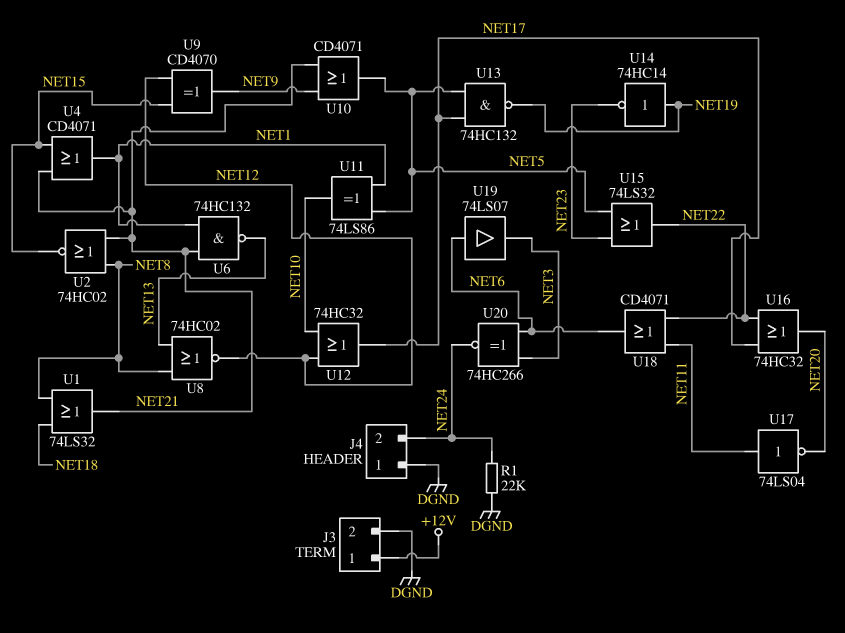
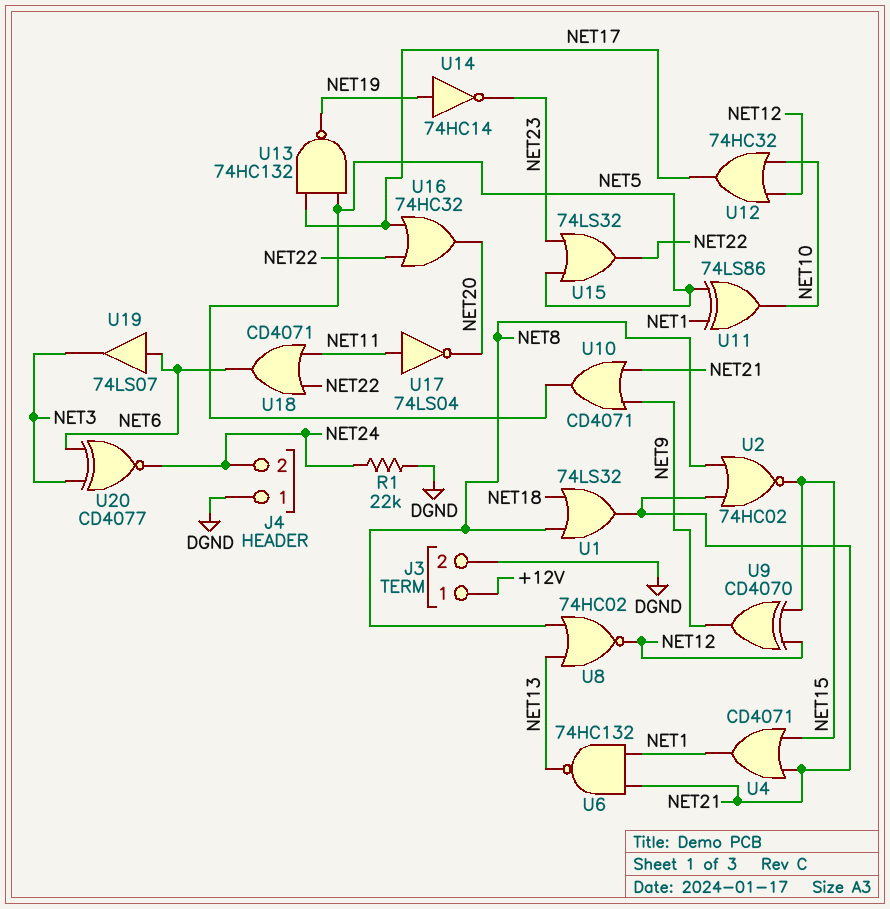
U20: XNOR 74HC266 (in NET3, in NET6, out NET24) -> XNOR CD4077 (in NET3, in NET6, out NET24)

